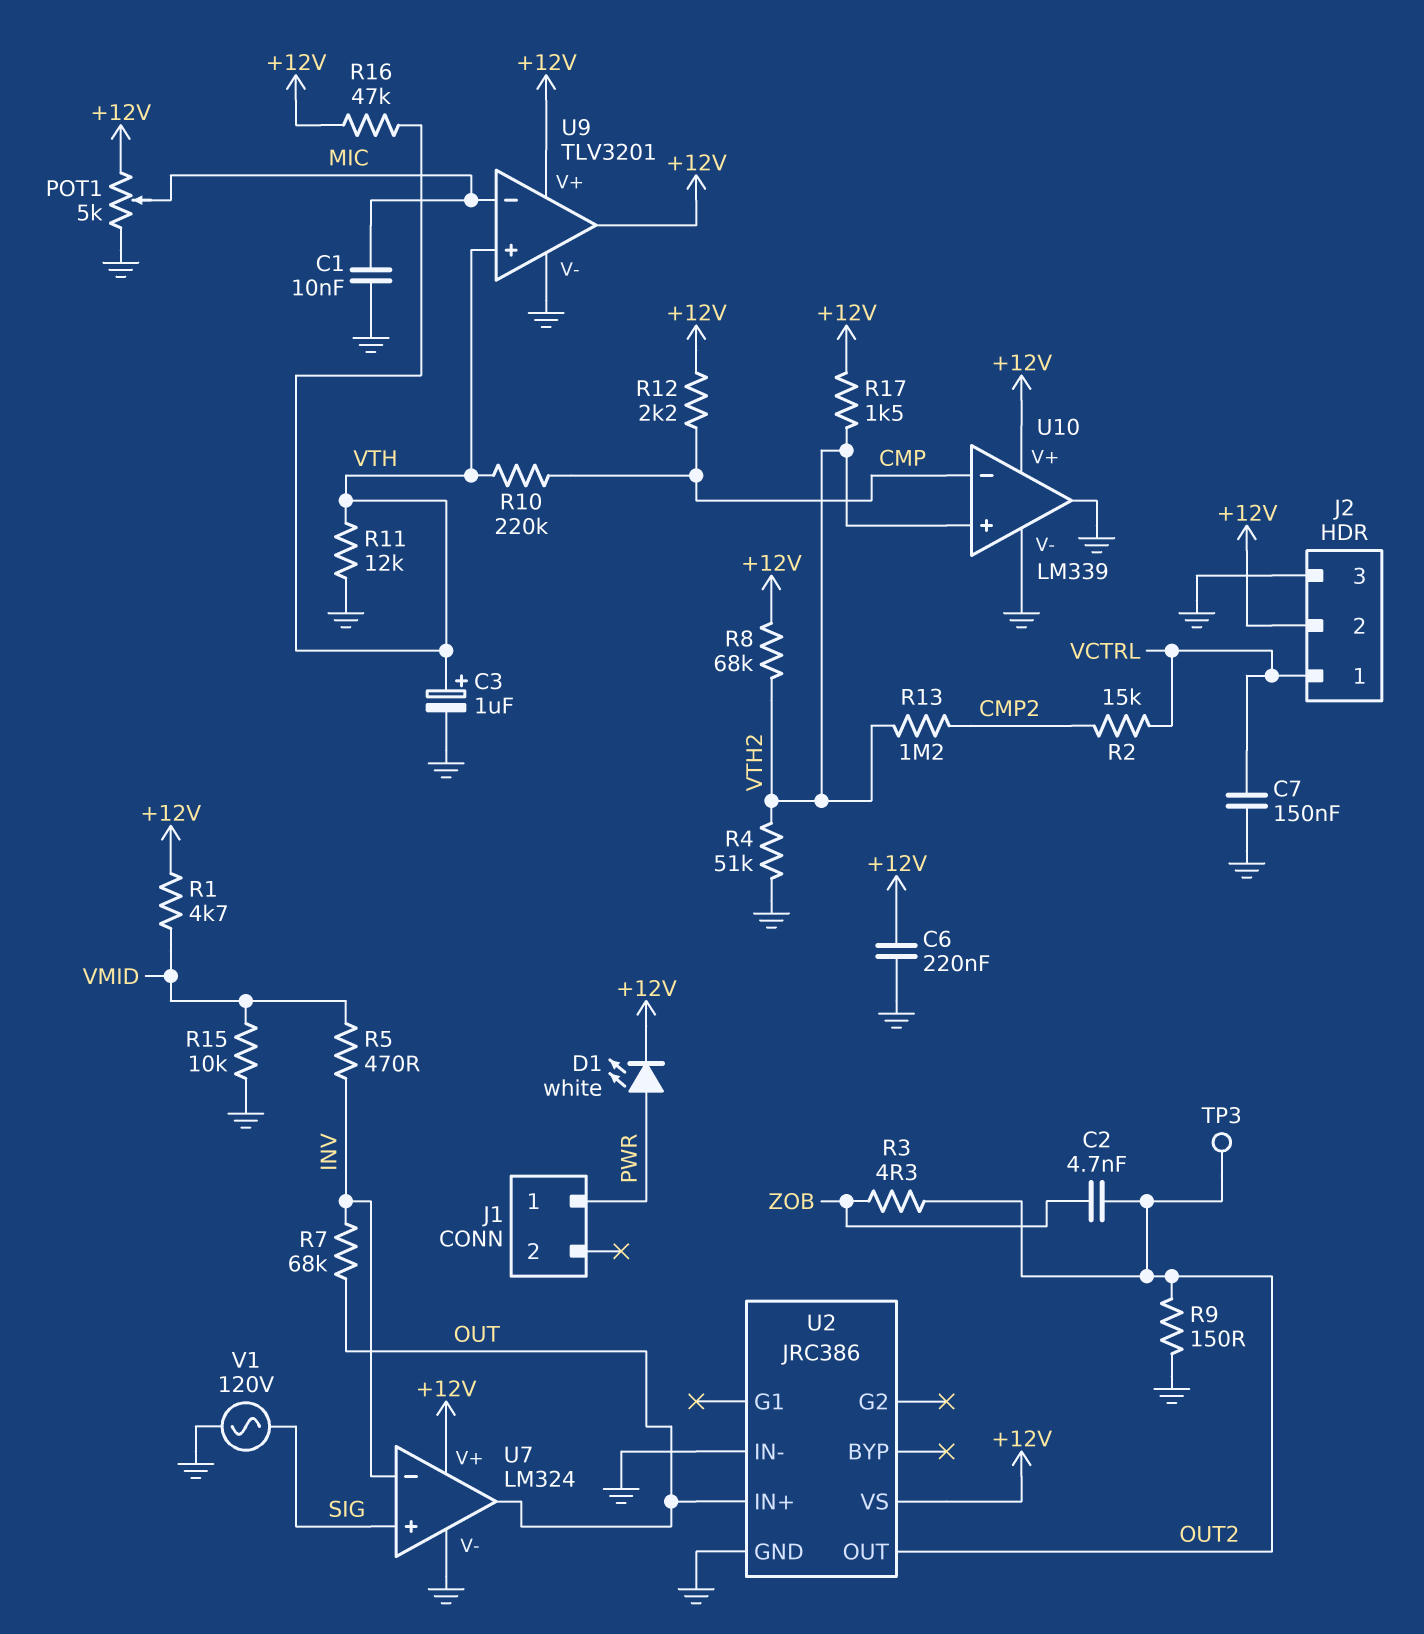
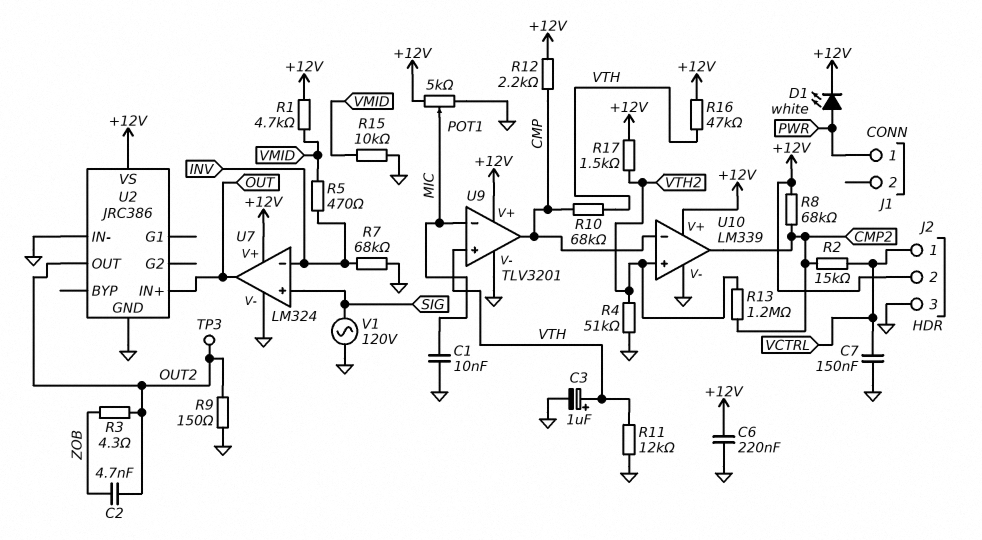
R7: 68k (INV, OUT) -> 68k (GND, INV)
R8: 68k (+12V, VTH2) -> 68k (+12V, CMP2)
R10: 220k (CMP, VTH) -> 68k (CMP, VTH)
U9 pin out: +12V -> CMP
U10 pin out: GND -> CMP2

